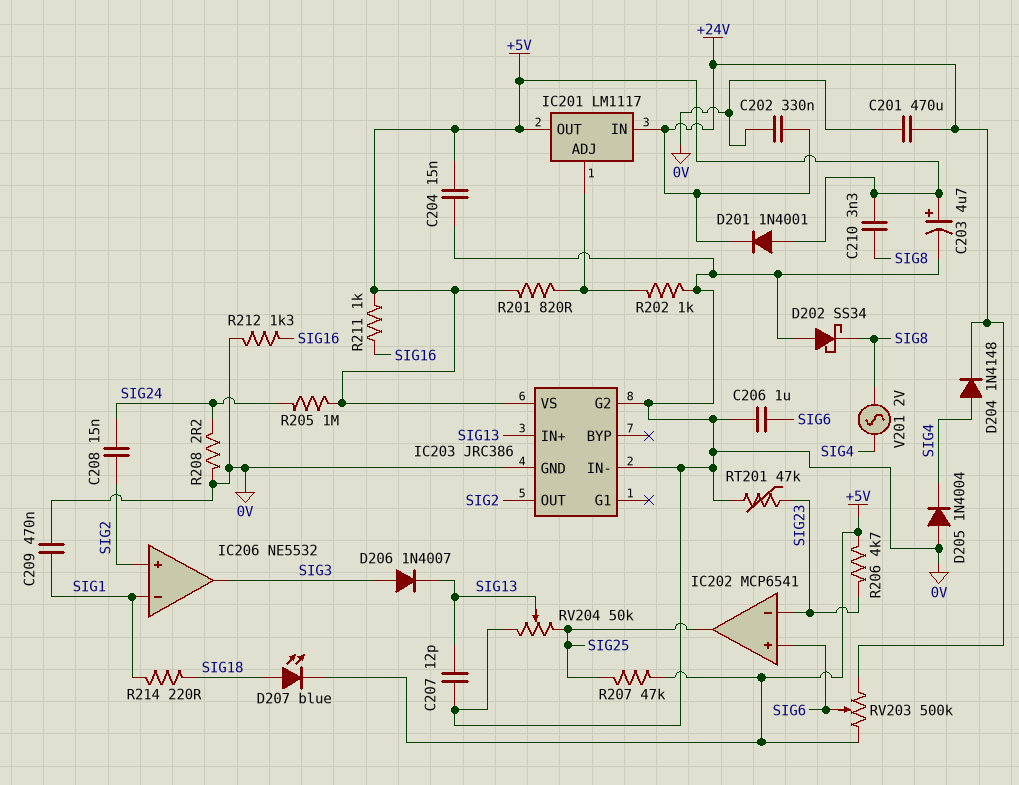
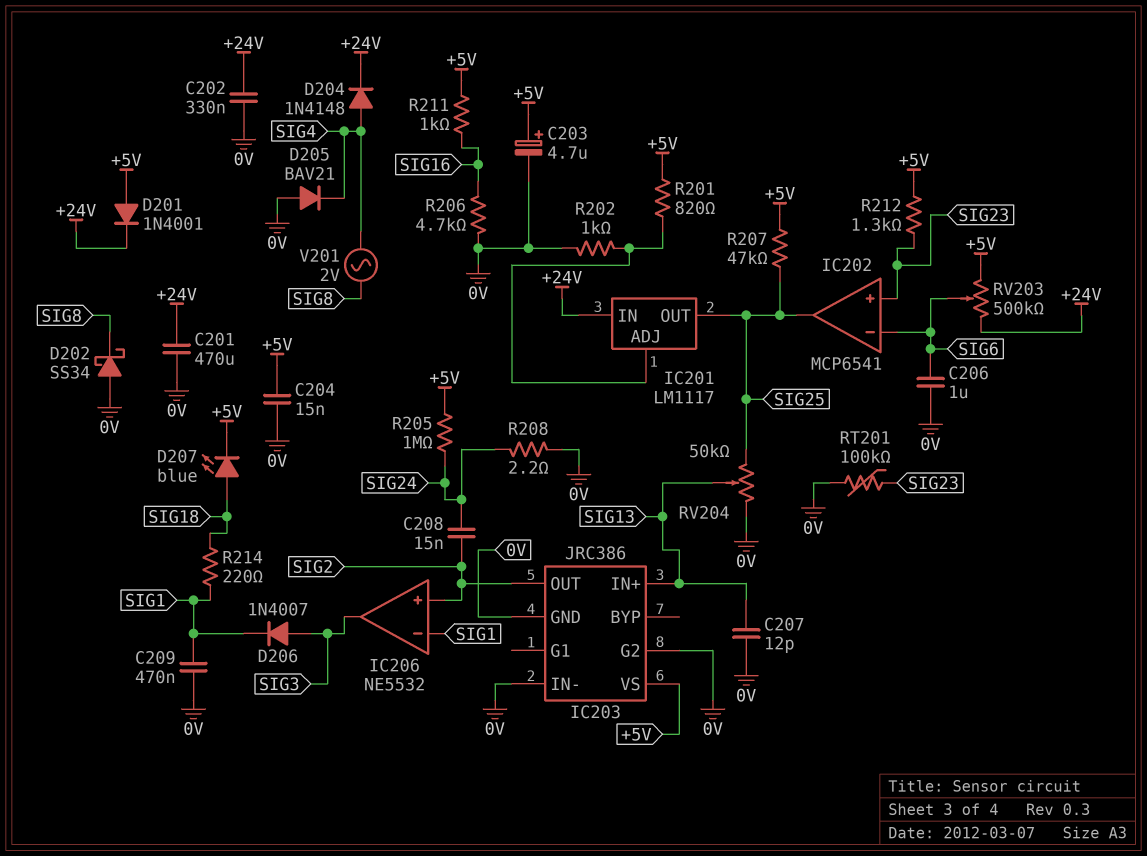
C210: 3.3nF (+5V, SIG8) -> none
D205: diode 1N4004 (A 0V, K SIG4) -> diode BAV21 (A 0V, K SIG4)
D206: diode 1N4007 (A SIG3, K SIG13) -> diode 1N4007 (A SIG3, K SIG1)
IC201 pin OUT: +5V -> SIG25
IC202 pin in+: SIG6 -> SIG23
IC202 pin in-: SIG23 -> SIG6
R206: 4.7k (+5V, SIG23) -> 4.7k (0V, SIG16)
R212: 1.3k (0V, SIG16) -> 1.3k (+5V, SIG23)
RT201: 47k (0V, SIG23) -> 100k (0V, SIG23)

